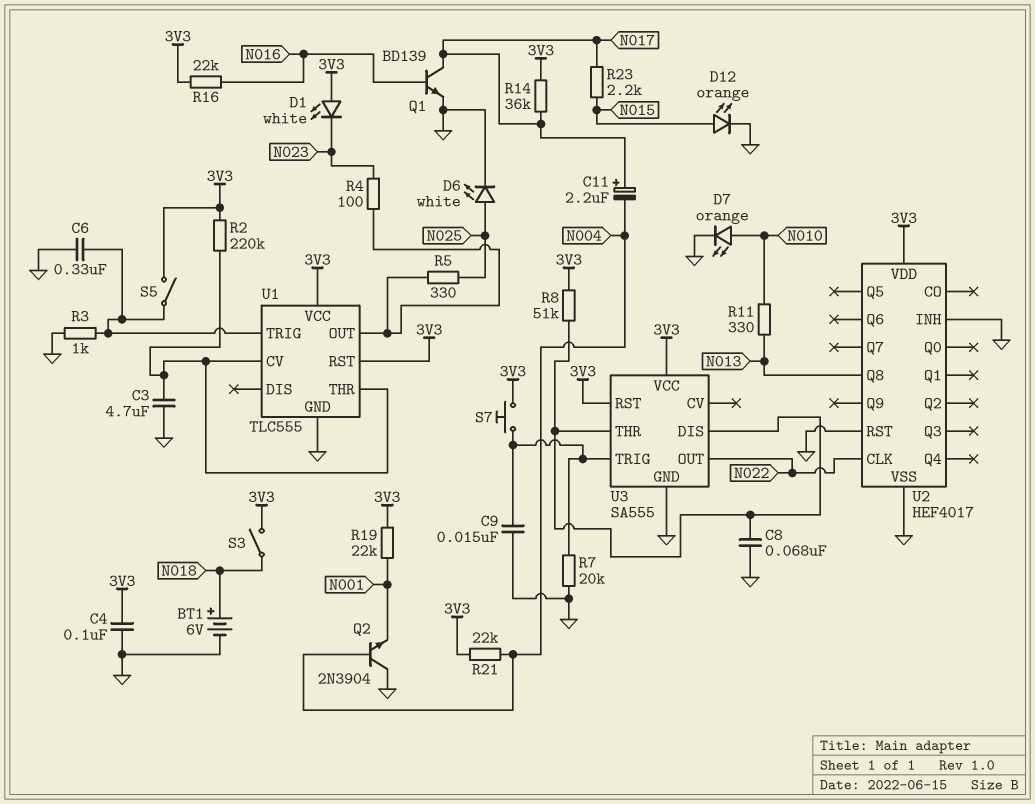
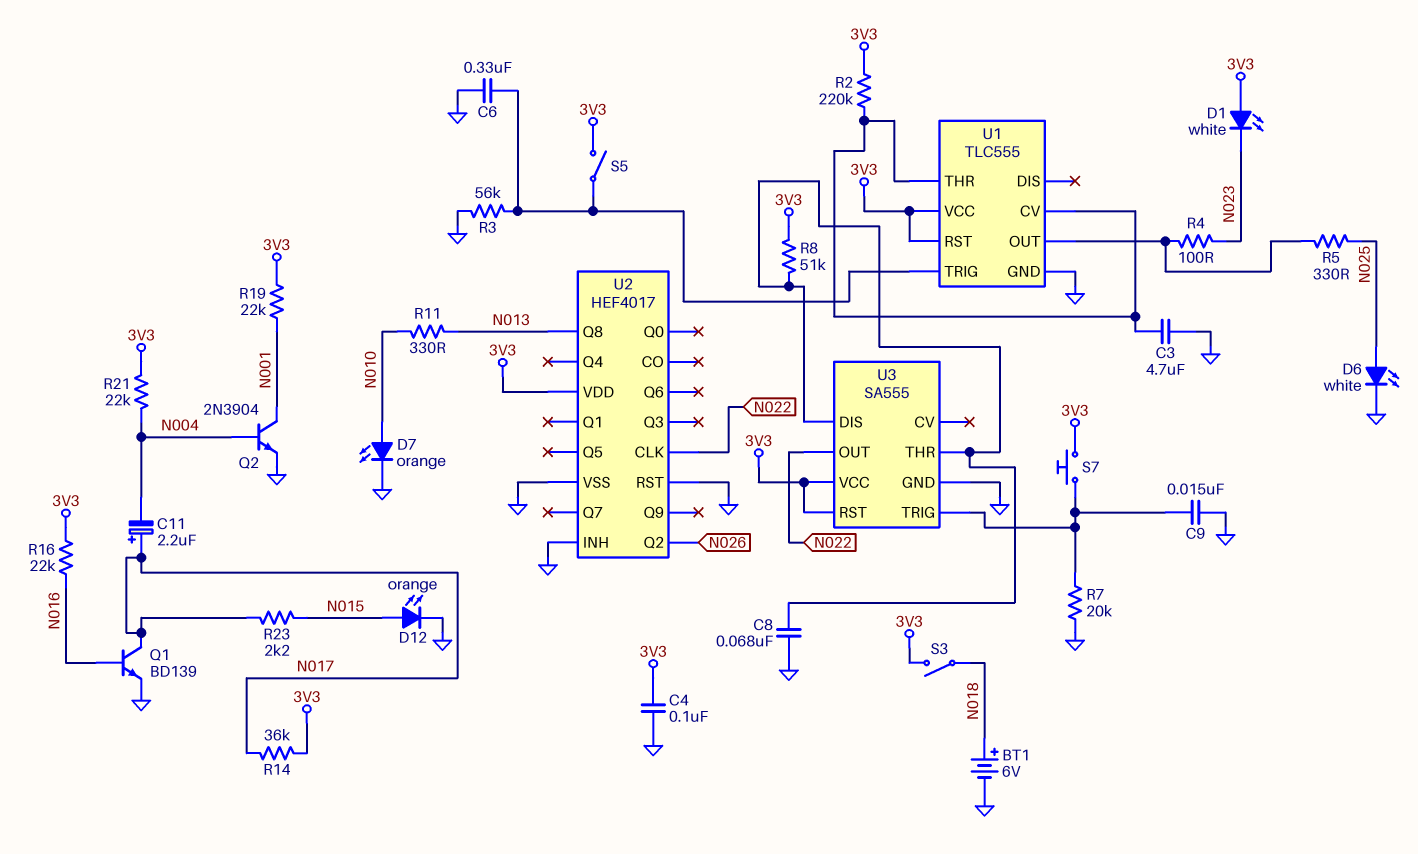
Q2: NPN 2N3904 (B N004, C GND, E N001) -> NPN 2N3904 (B N004, C N001, E GND)
R3: 1k (GND, U1/TRIG) -> 56k (GND, U1/TRIG)
U2 pin Q2: none -> N026

